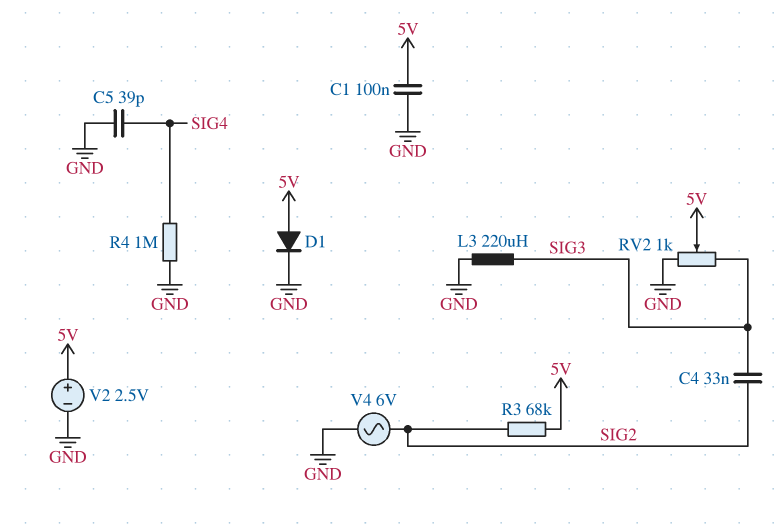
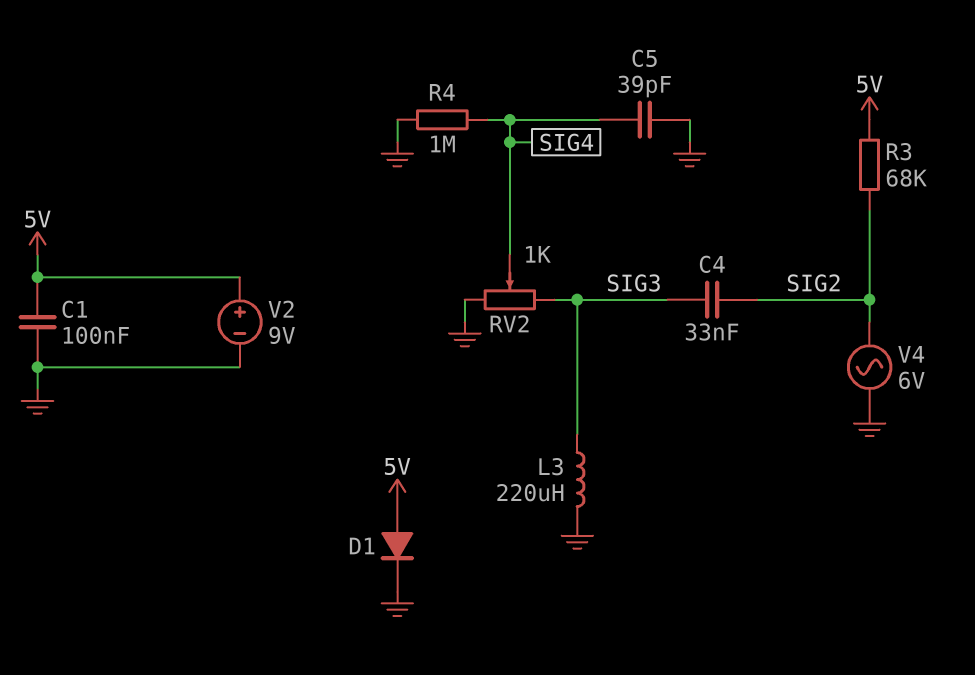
RV2: 1k (GND, SIG3, wiper 5V) -> 1k (GND, SIG3, wiper SIG4)
V2: 2.5V (plus 5V, minus GND) -> 9V (plus 5V, minus GND)

